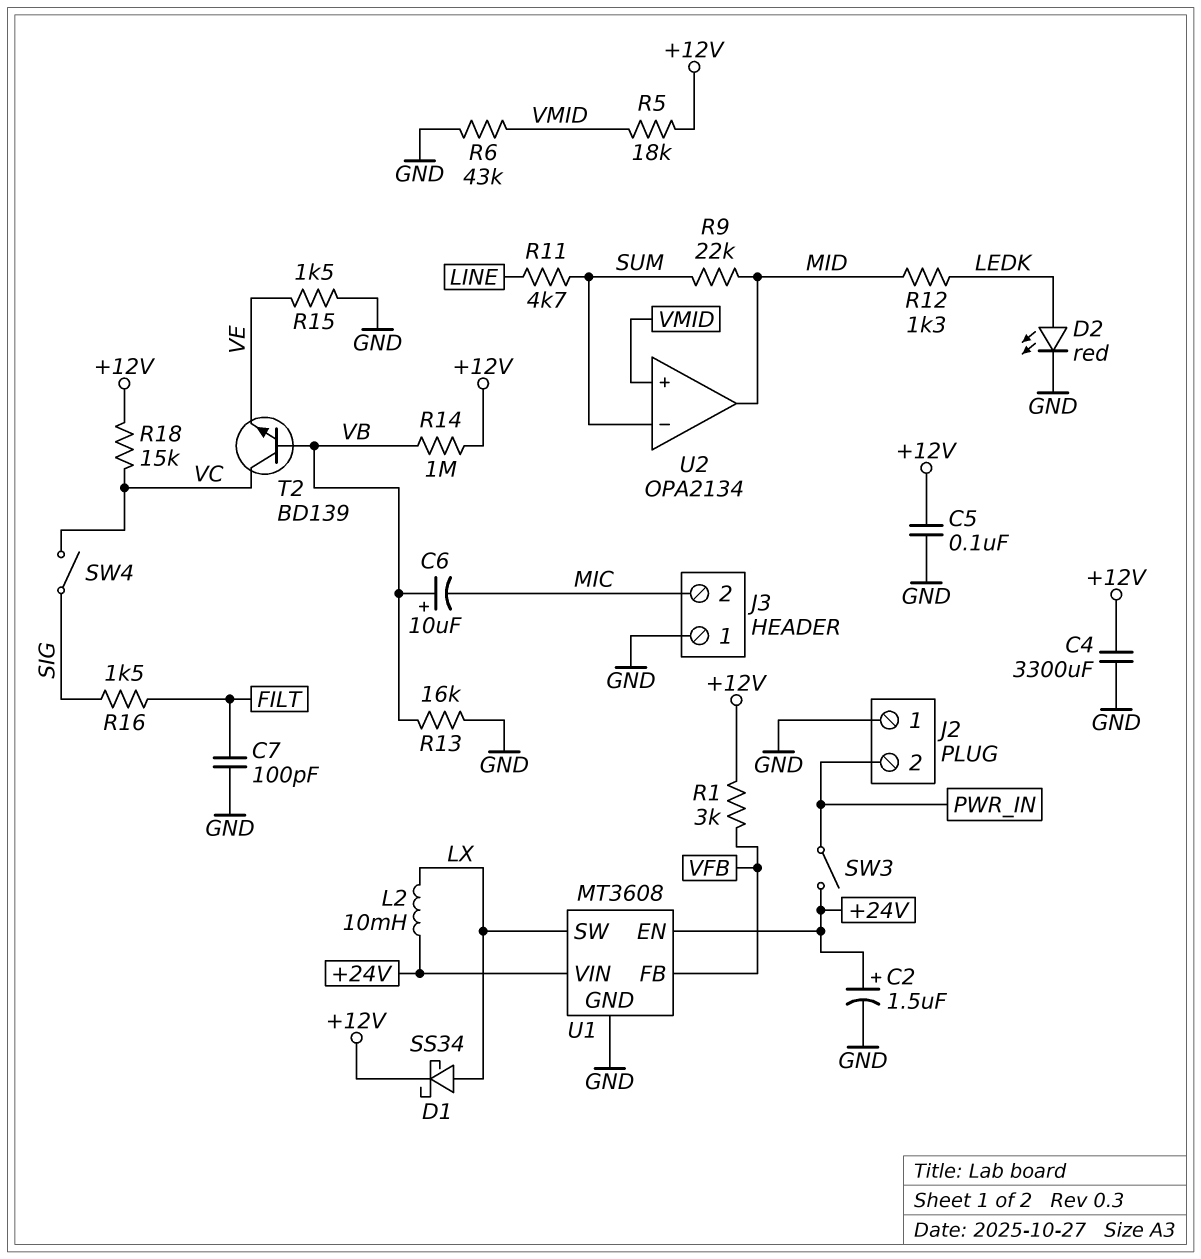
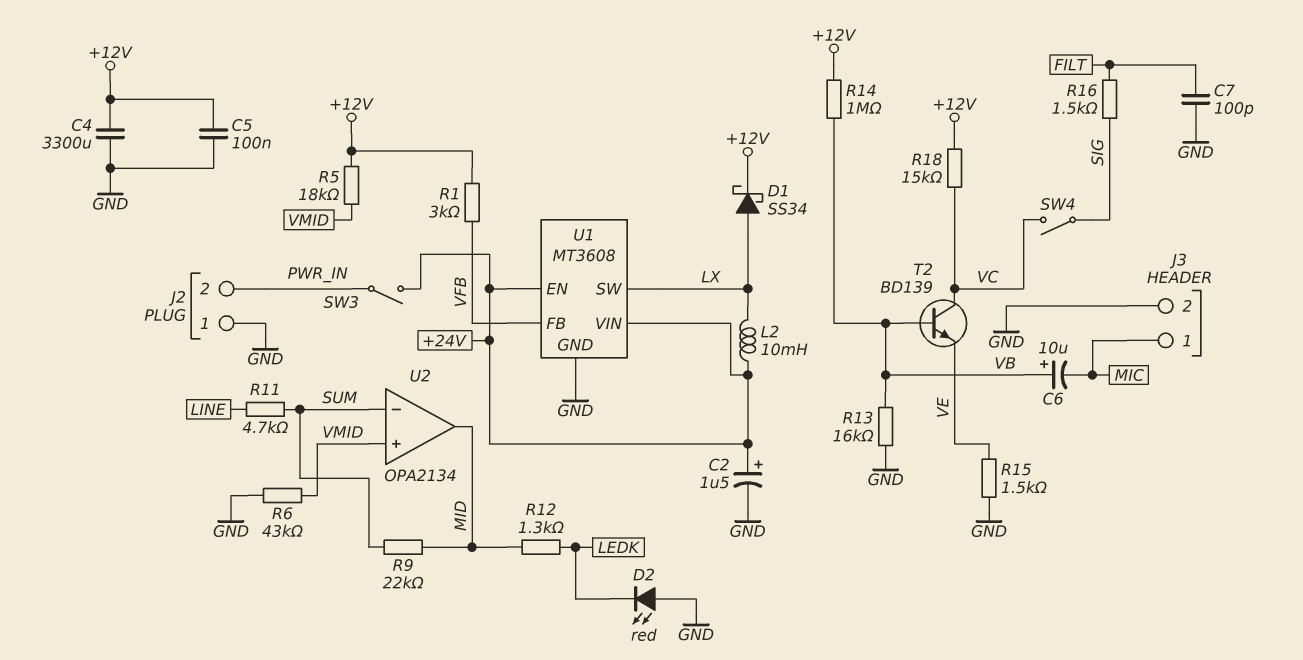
D2: LED red (A LEDK, K GND) -> LED red (A GND, K LEDK)
J3 pin 1: GND -> MIC
J3 pin 2: MIC -> GND

